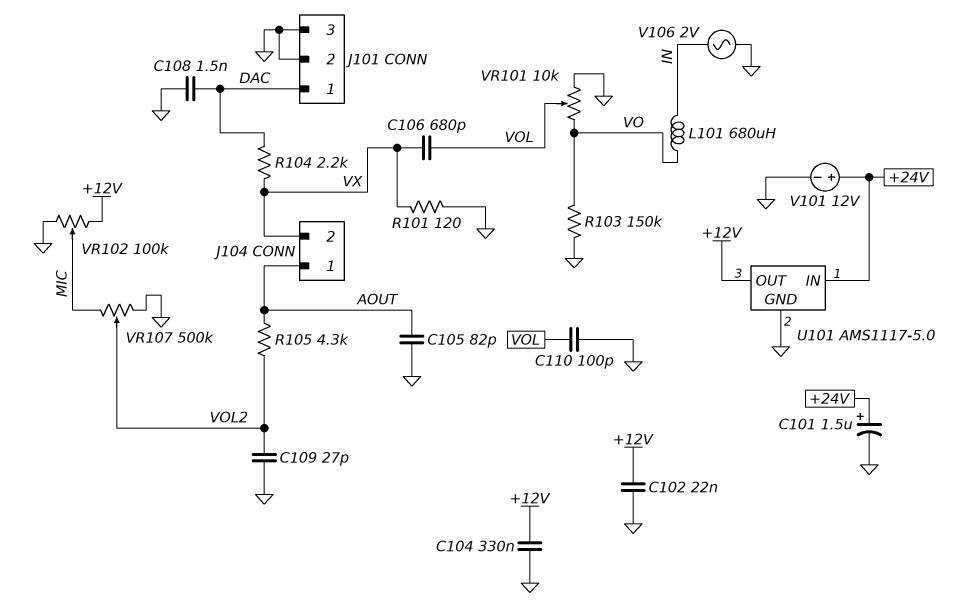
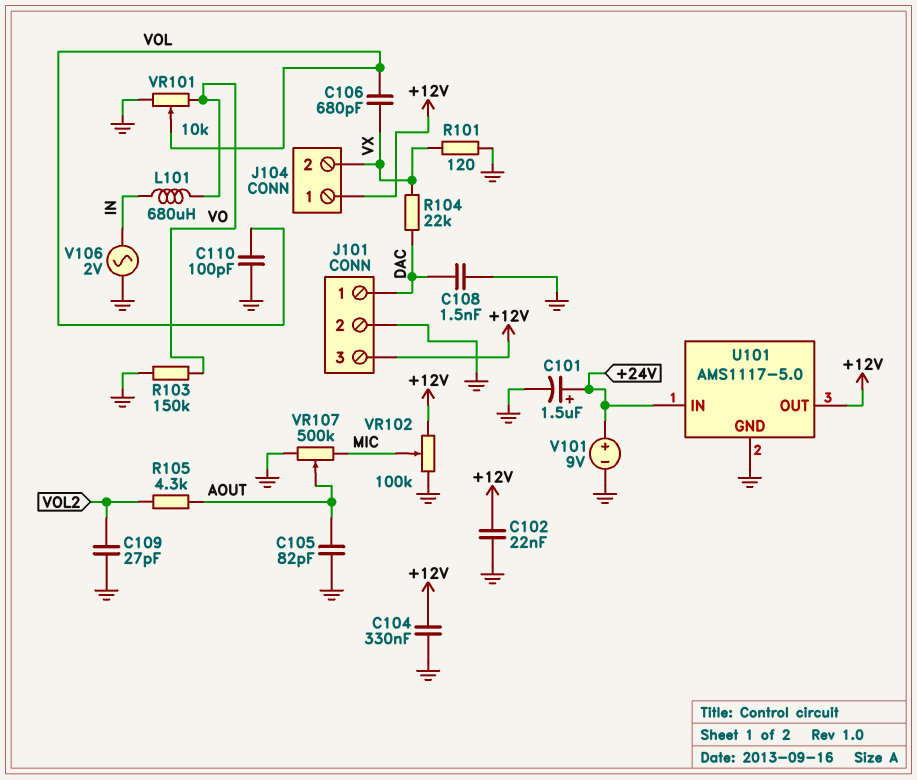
J101 pin 3: GND -> +12V
J104 pin 1: AOUT -> +12V
R104: 2.2k (DAC, VX) -> 22k (DAC, VX)
V101: 12V (plus +24V, minus GND) -> 9V (plus +24V, minus GND)
VR107: 500k (GND, MIC, wiper VOL2) -> 500k (GND, MIC, wiper AOUT)

